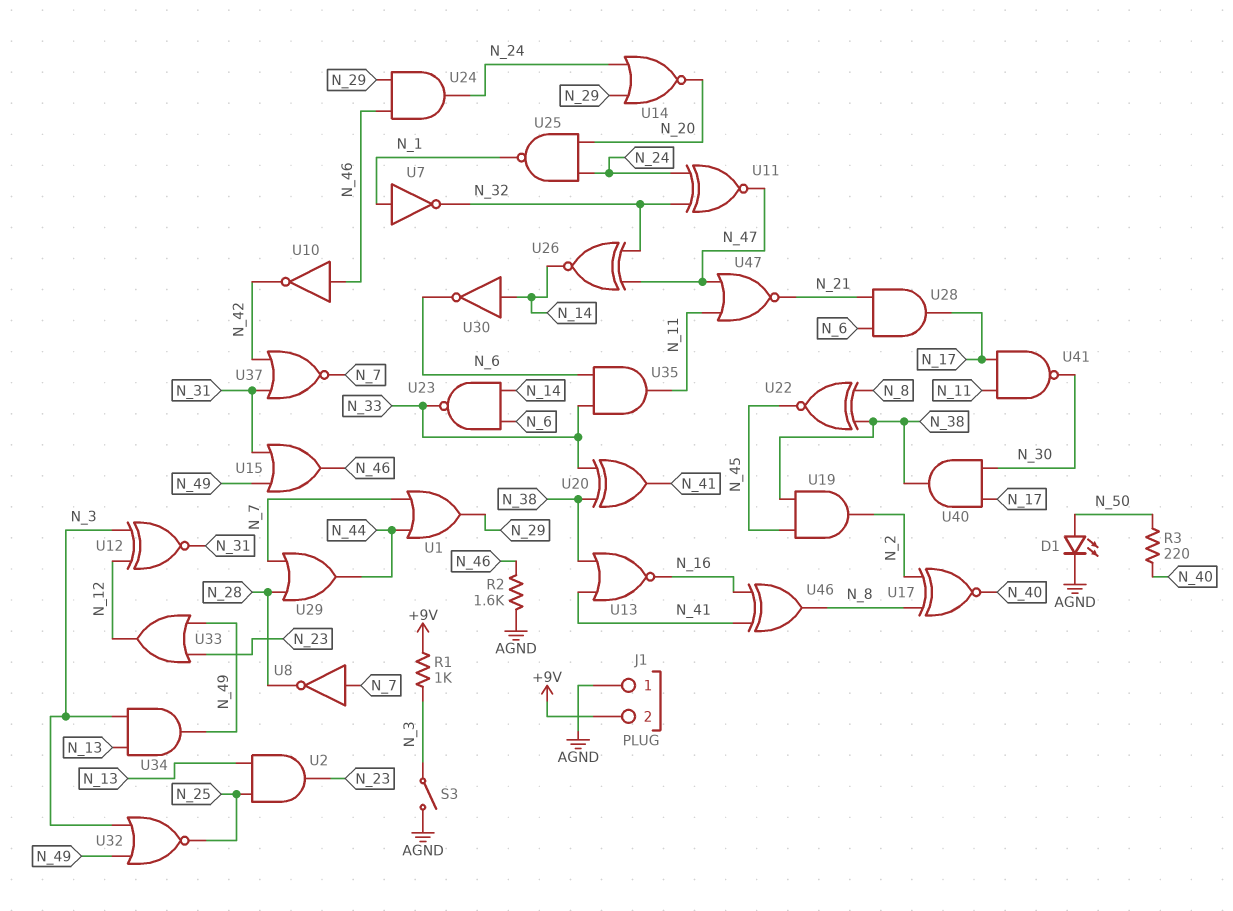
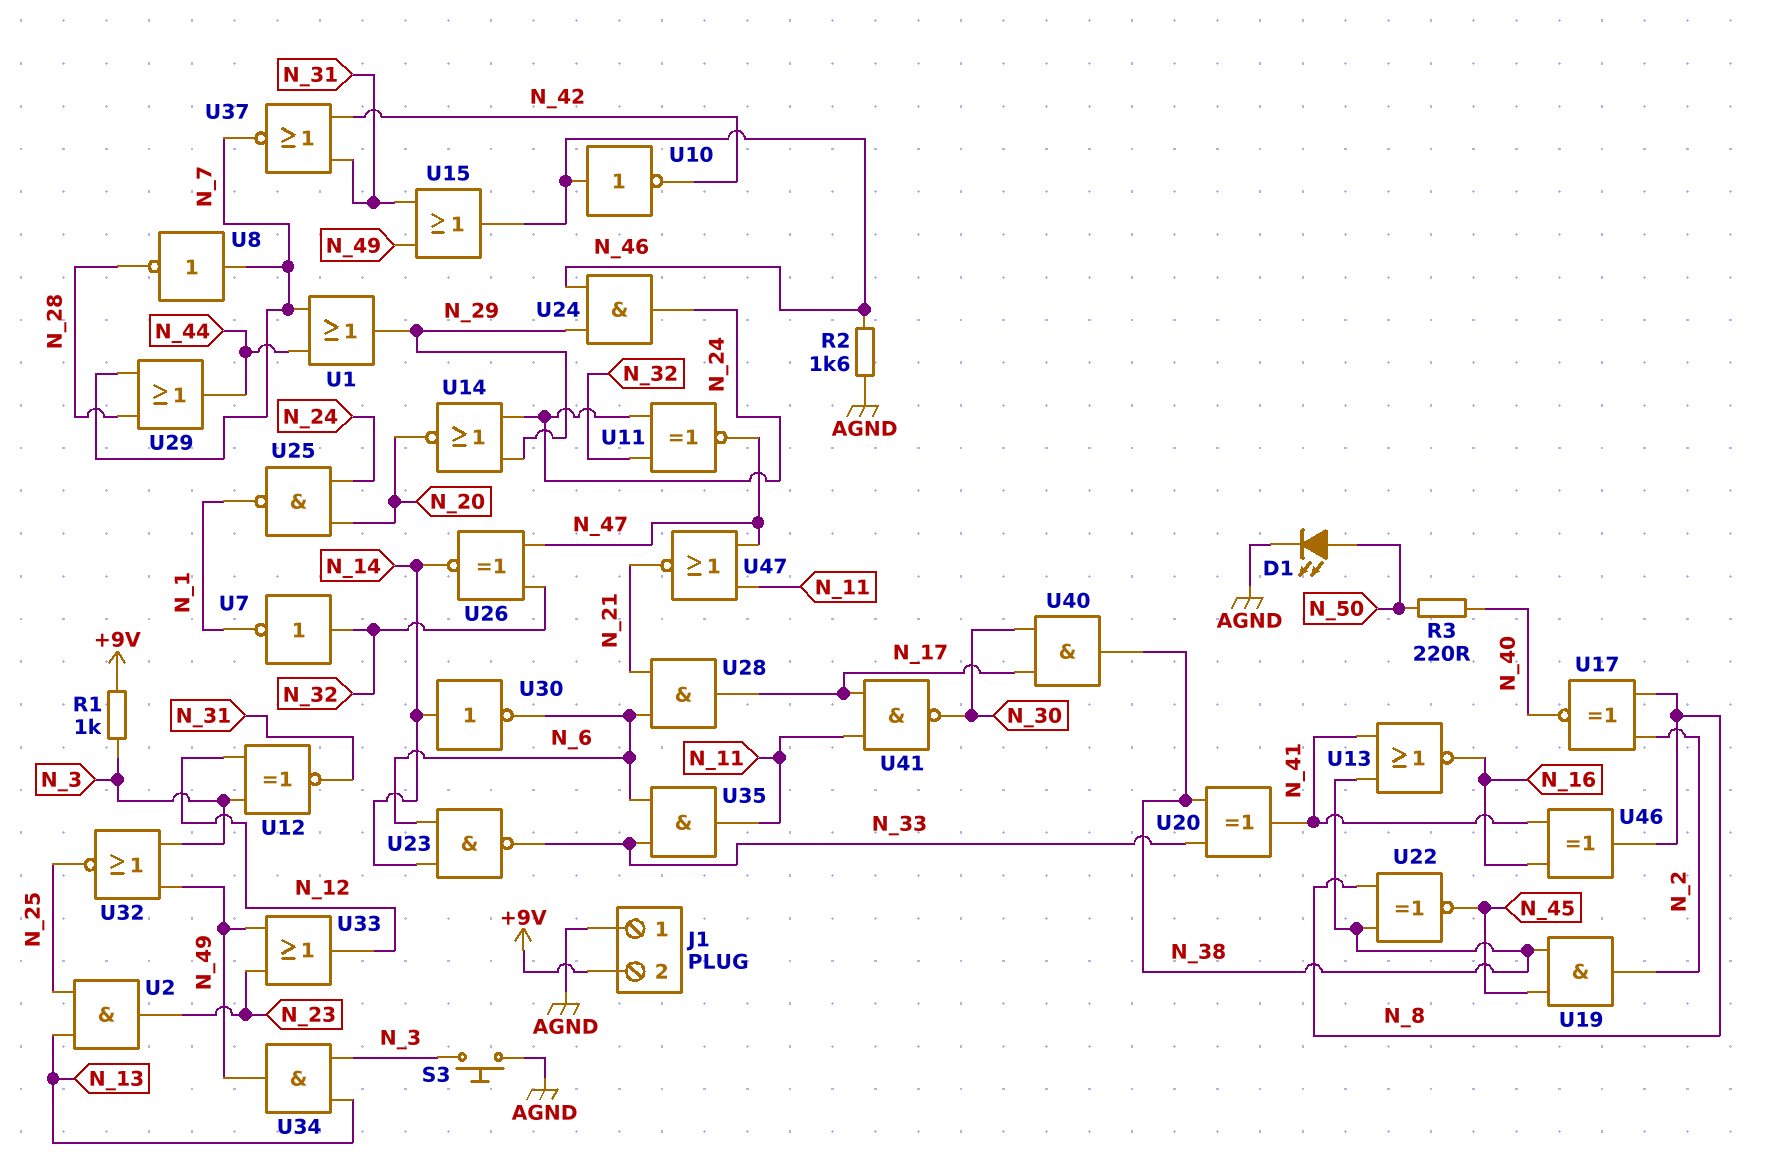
S3: switch (AGND, N_3) -> button (AGND, N_3)
U7: NOT (in N_1, out N_32) -> NOT (in N_32, out N_1)

